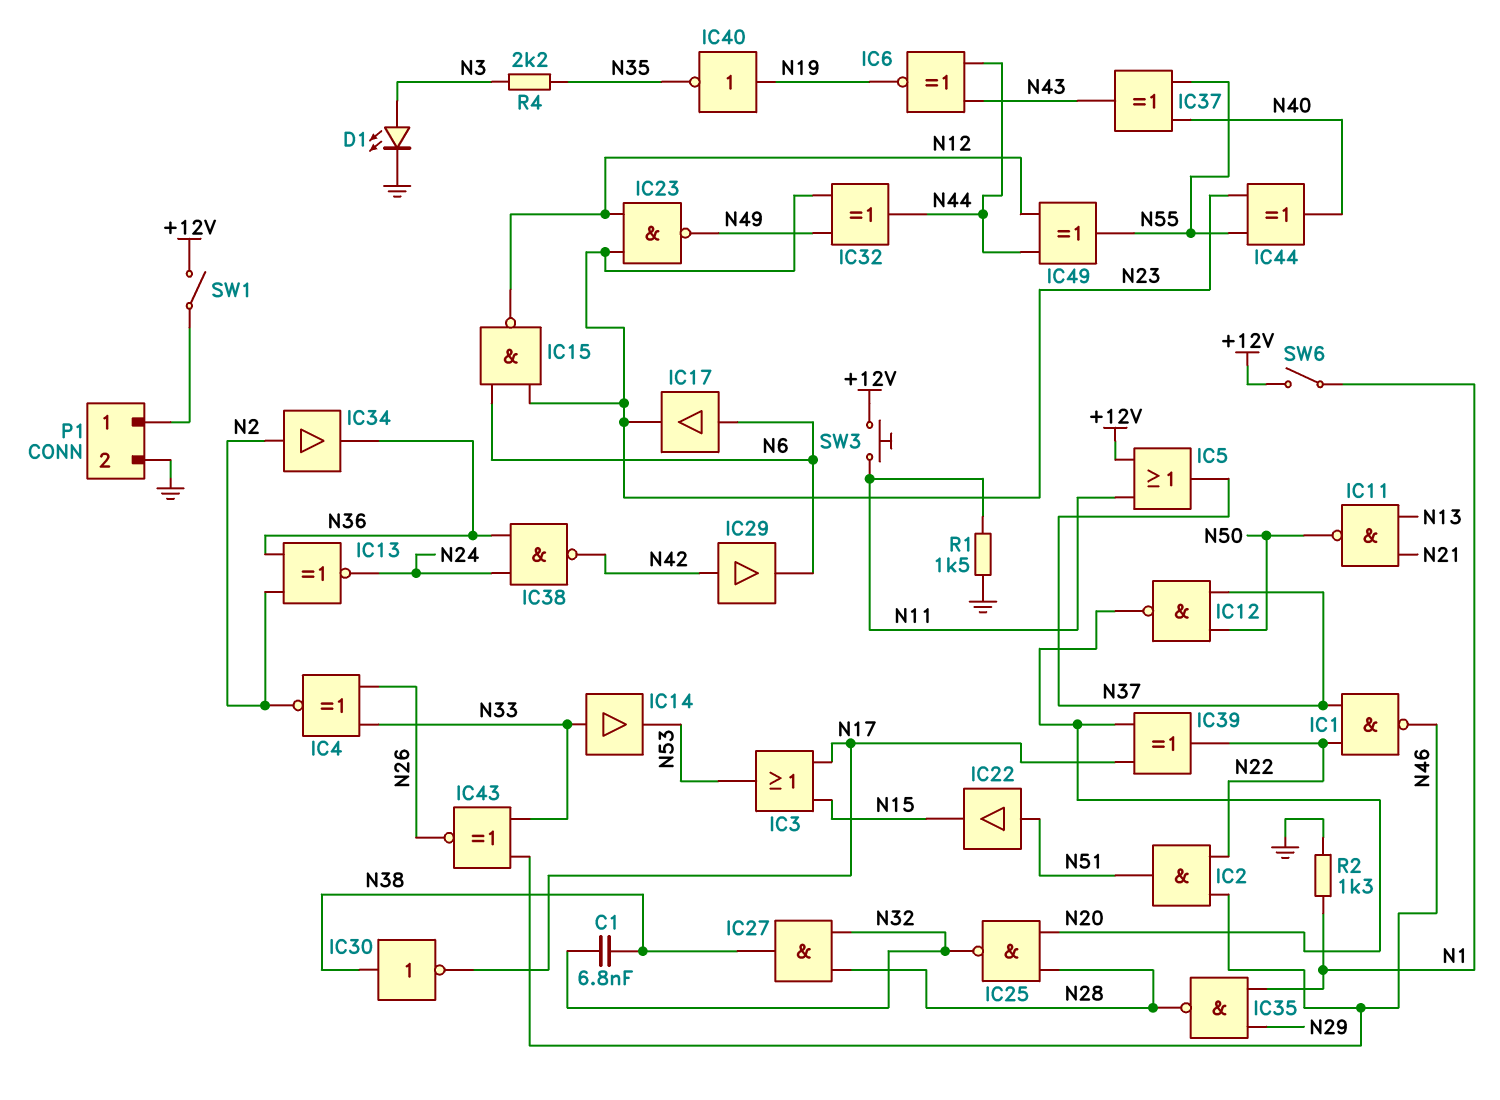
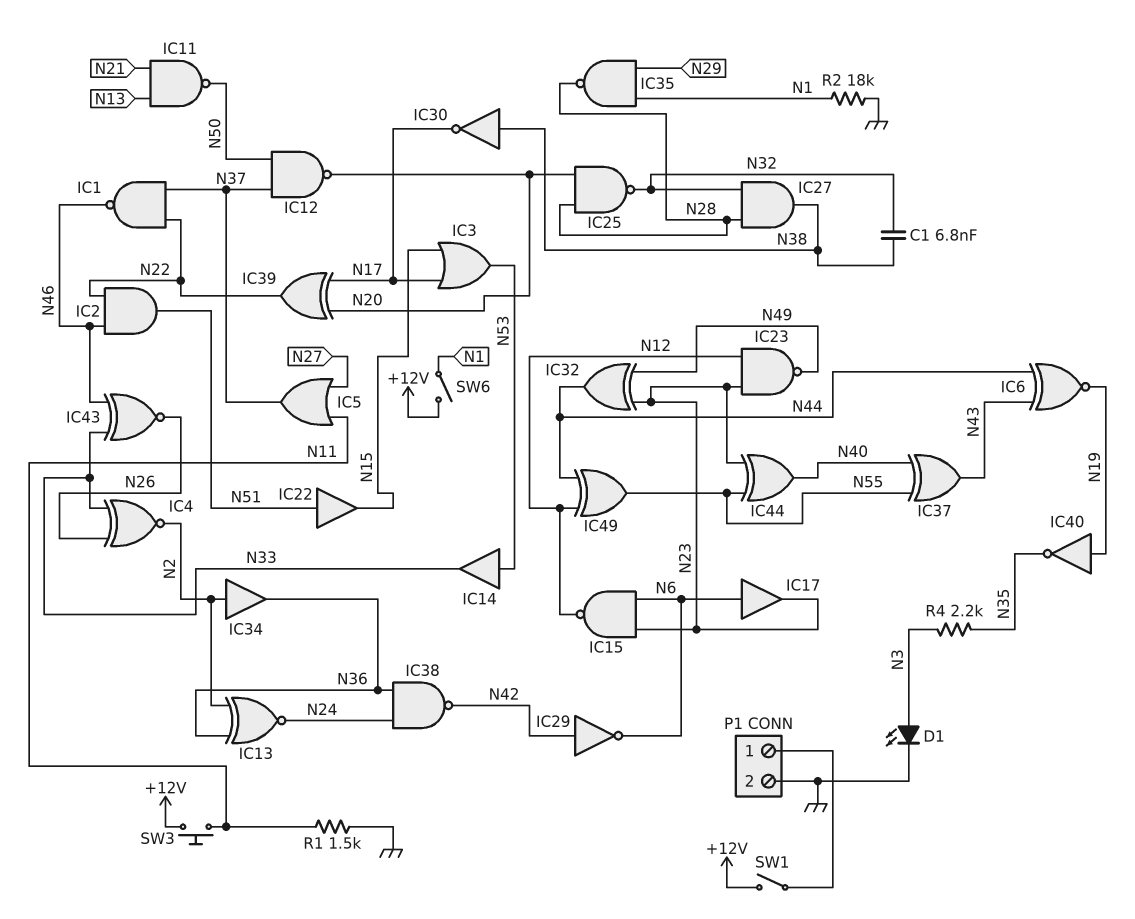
IC5: OR (in +12V, in N11, out N37) -> OR (in N11, in N27, out N37)
IC14: buffer (in N33, out N53) -> buffer (in N53, out N33)
IC29: buffer (in N42, out N6) -> NOT (in N42, out N6)
R2: 1.3k (GND, N1) -> 18k (GND, N1)

